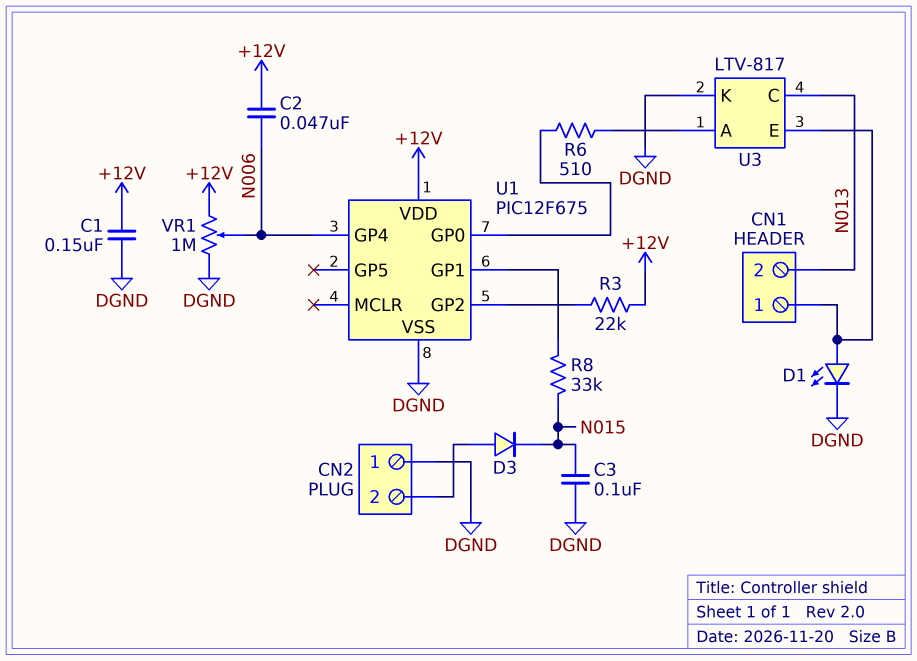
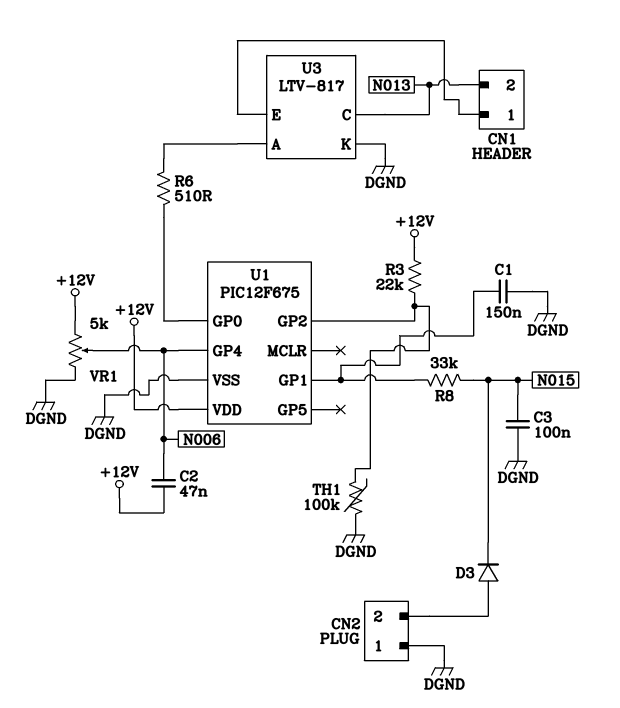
C1: 150nF (+12V, DGND) -> 150nF (DGND, U1/GP1)
D1: LED (A CN1/1, K DGND) -> none
TH1: none -> 100k (DGND, U1/GP2)
VR1: 1M (+12V, DGND, wiper N006) -> 5k (+12V, DGND, wiper N006)

